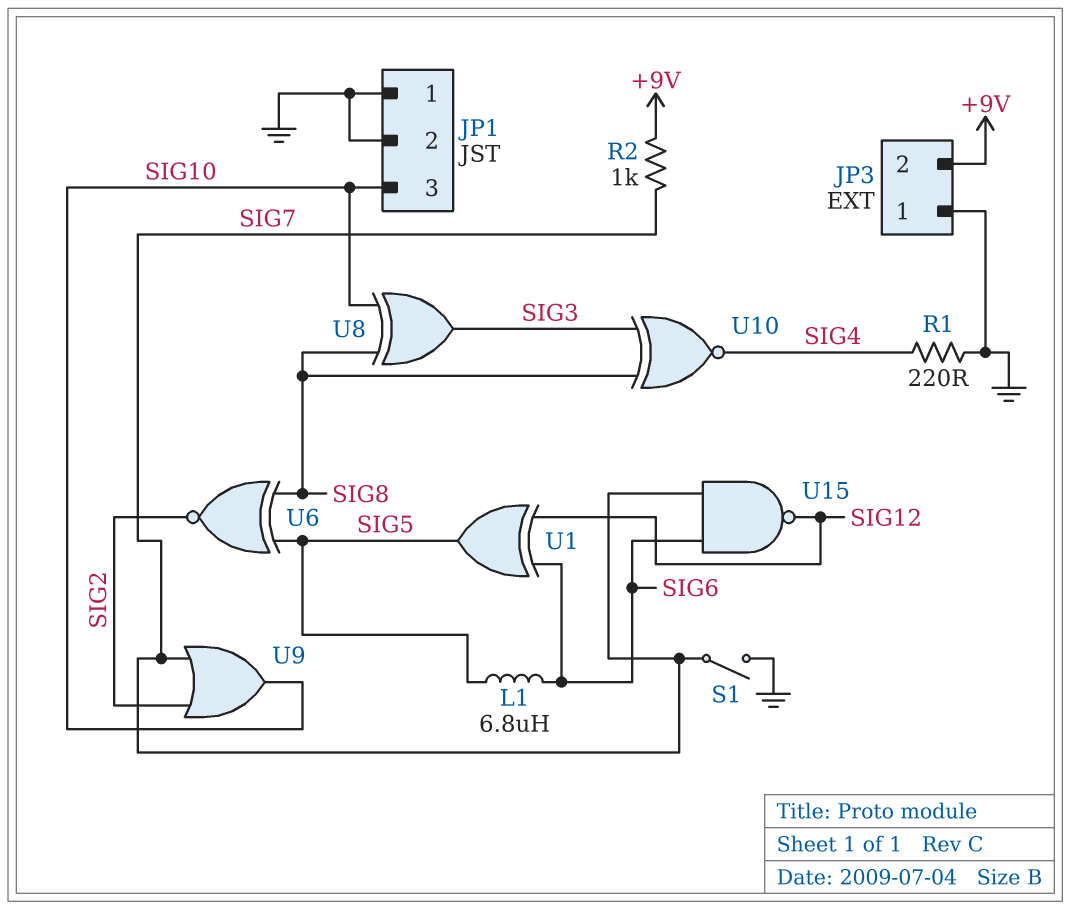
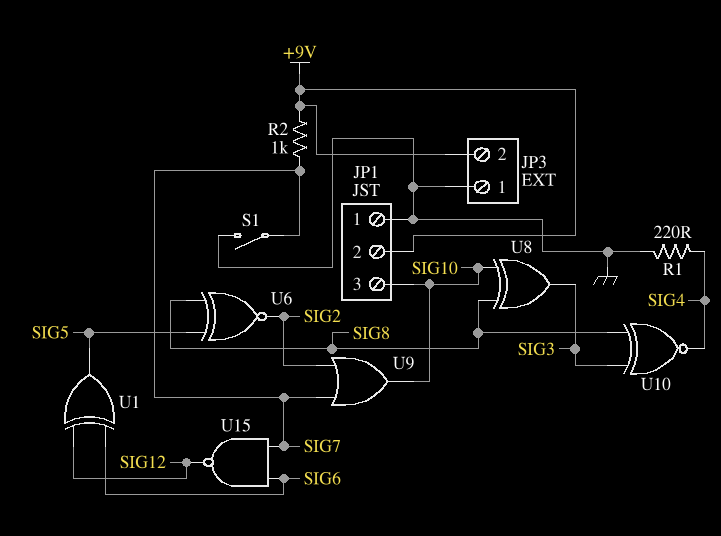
JP1 pin 2: GND -> +9V
L1: 6.8uH (SIG5, SIG6) -> none

